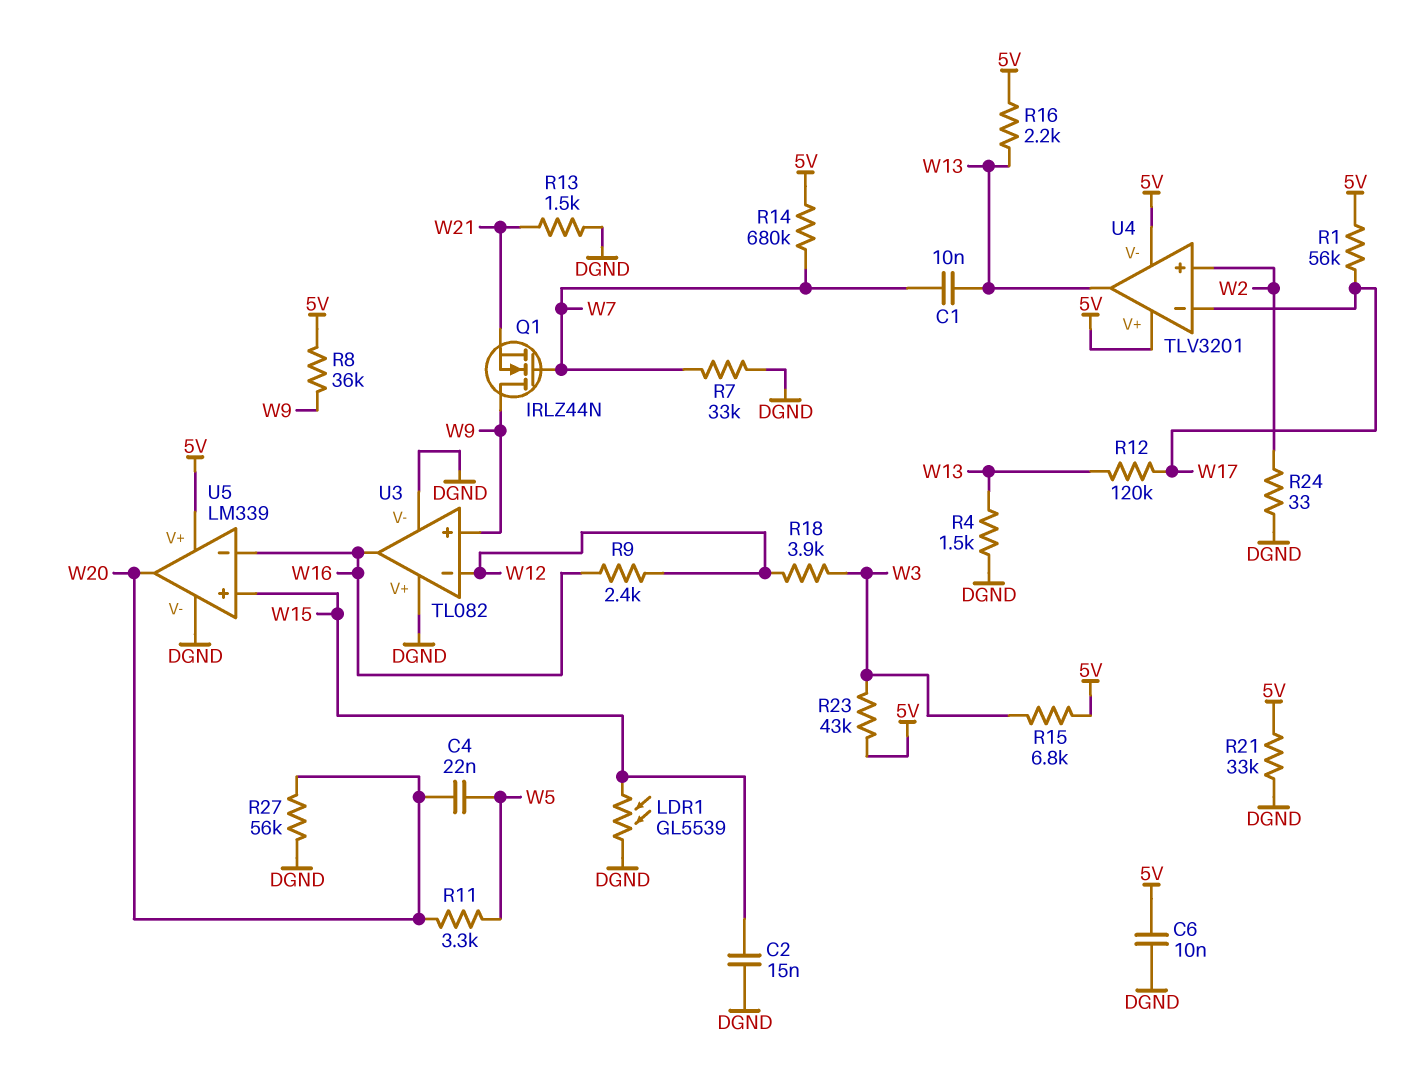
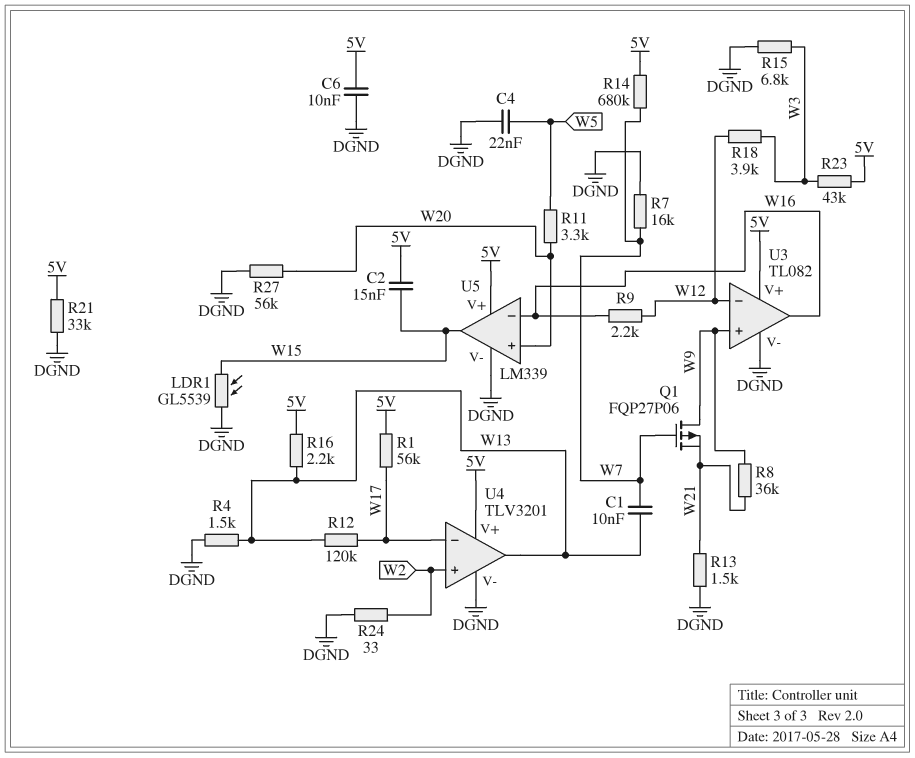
C2: 15nF (DGND, W15) -> 15nF (5V, W15)
C4: 22nF (W5, W20) -> 22nF (DGND, W5)
Q1: NMOS IRLZ44N (G W7, D W9, S W21) -> PMOS FQP27P06 (G W7, D W9, S W21)
R7: 33k (DGND, W7) -> 16k (DGND, W7)
R8: 36k (5V, W9) -> 36k (W9, W21)
R9: 2.4k (W12, W16) -> 2.2k (W12, W16)
R15: 6.8k (5V, W3) -> 6.8k (DGND, W3)
U3 pin V+: DGND -> 5V
U4 pin V-: 5V -> DGND
U5 pin in+: W15 -> W20
U5 pin out: W20 -> W15

